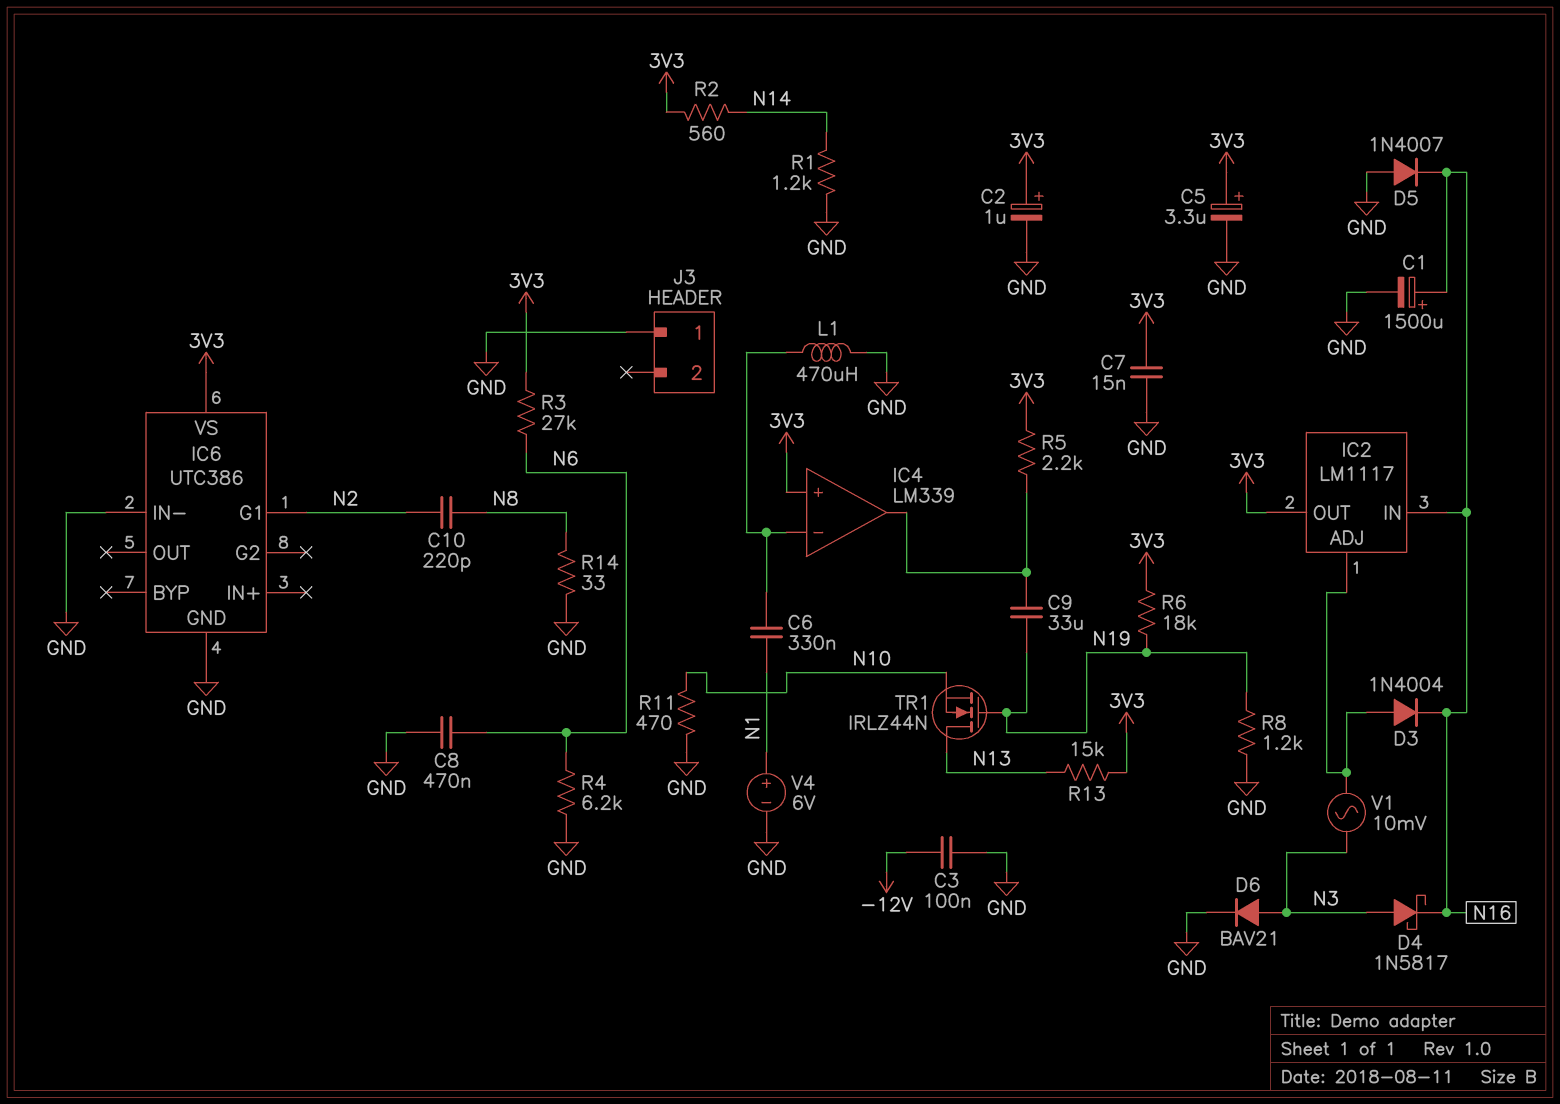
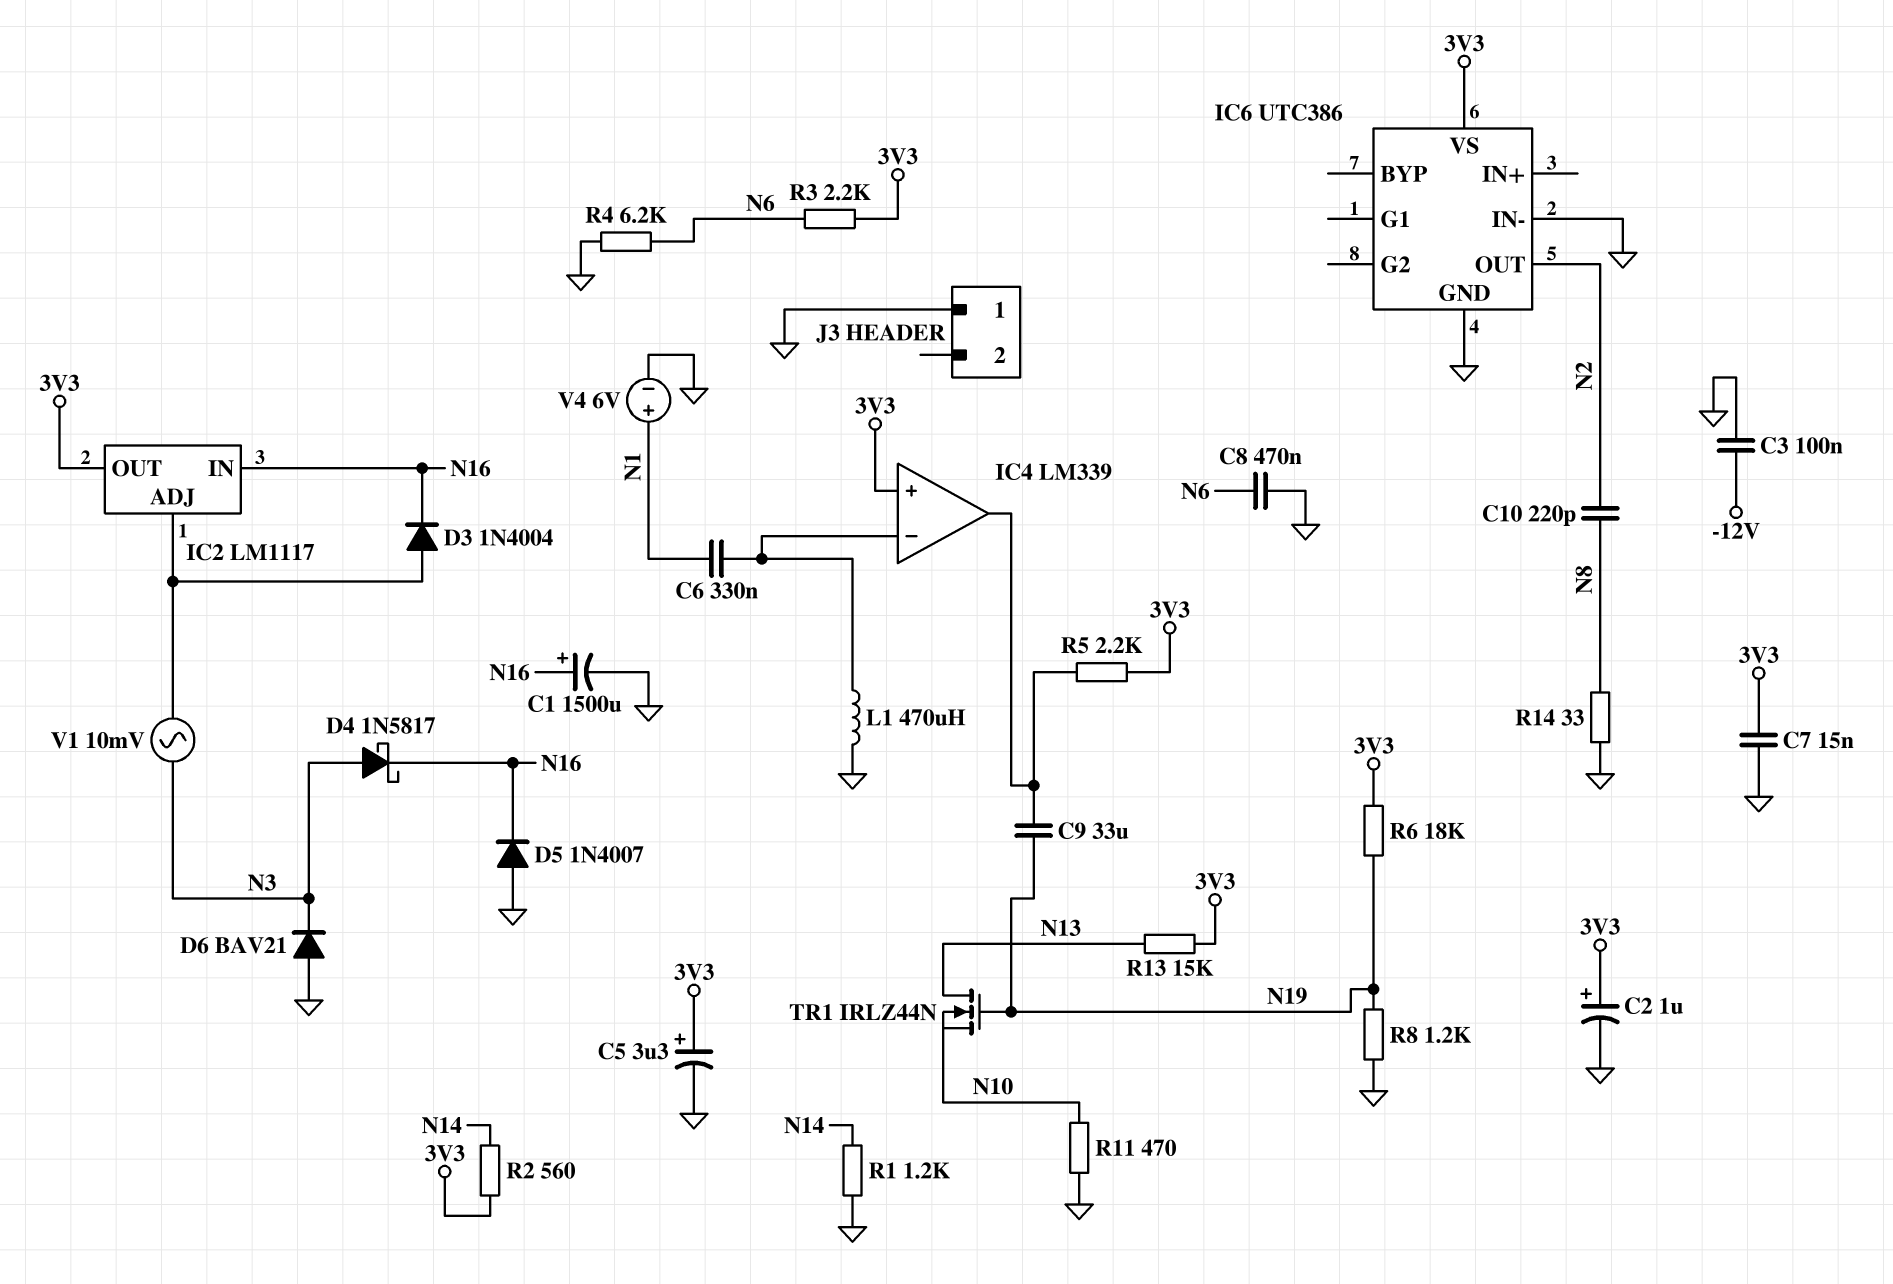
D6: diode BAV21 (A N3, K GND) -> diode BAV21 (A GND, K N3)
IC6 pin G1: N2 -> none
IC6 pin OUT: none -> N2
R3: 27k (3V3, N6) -> 2.2k (3V3, N6)

